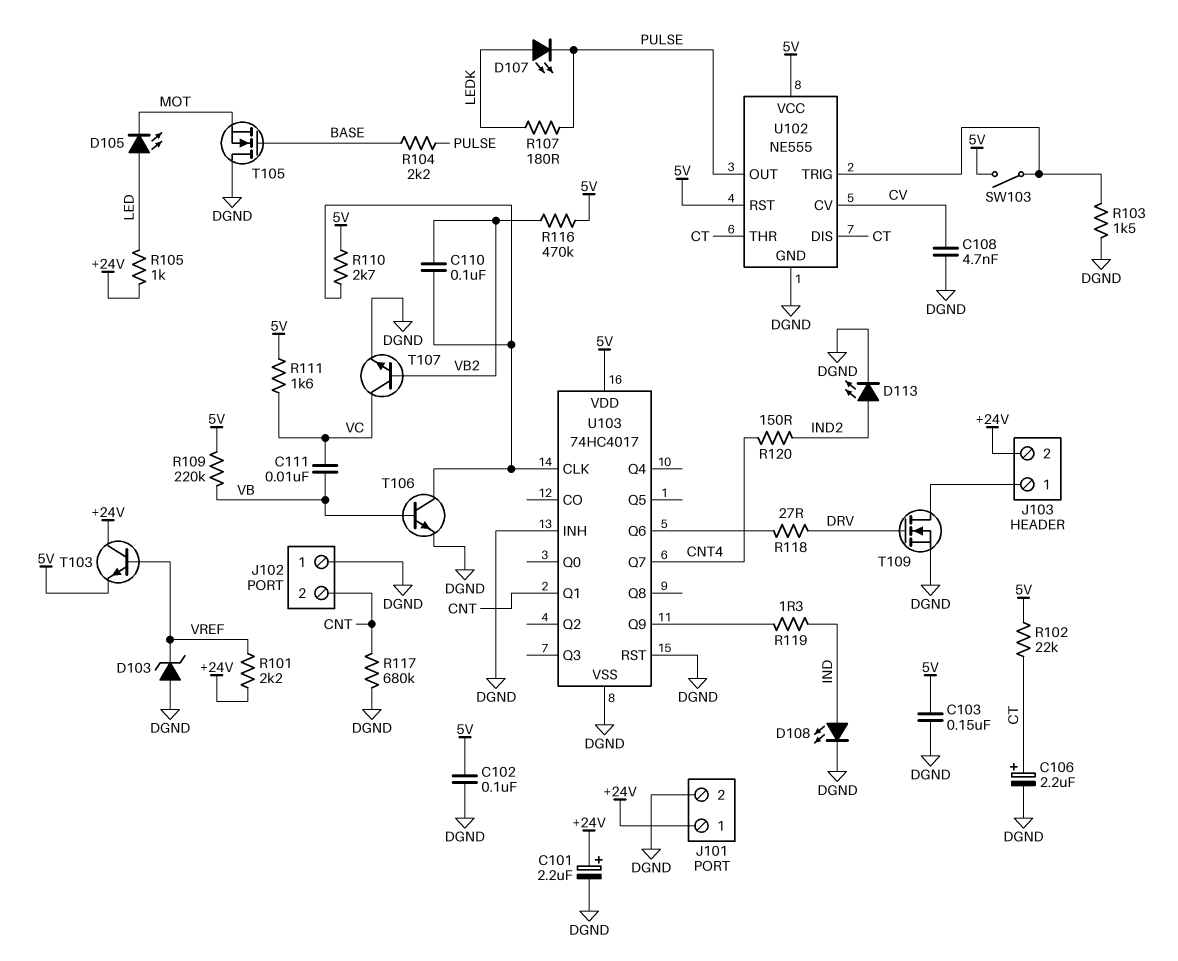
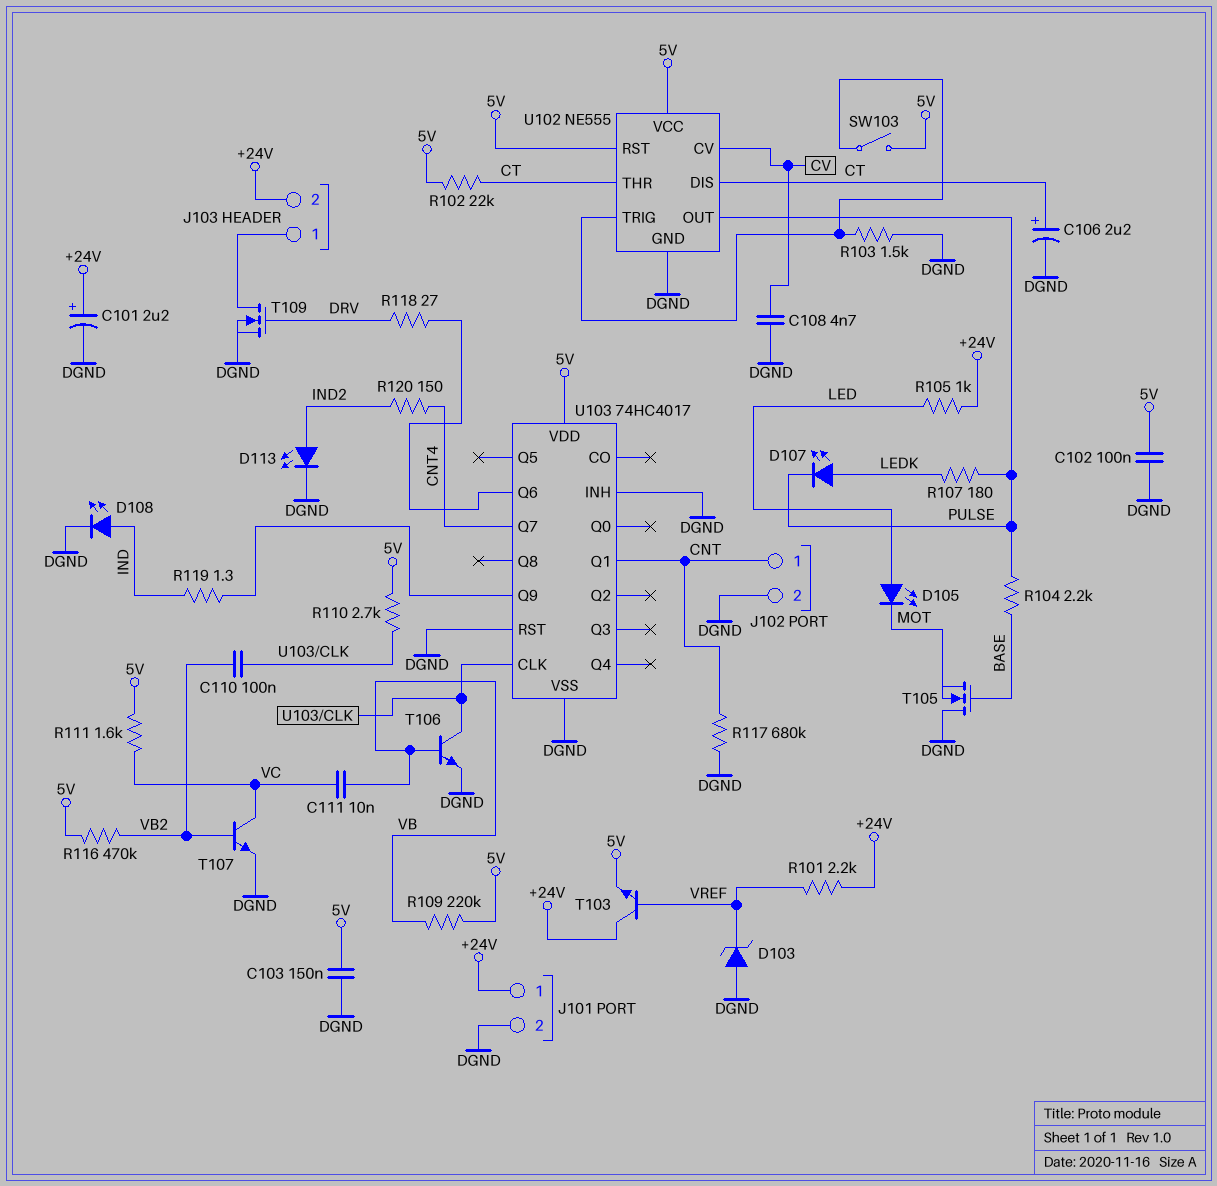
J102 pin 1: DGND -> CNT
J102 pin 2: CNT -> DGND

